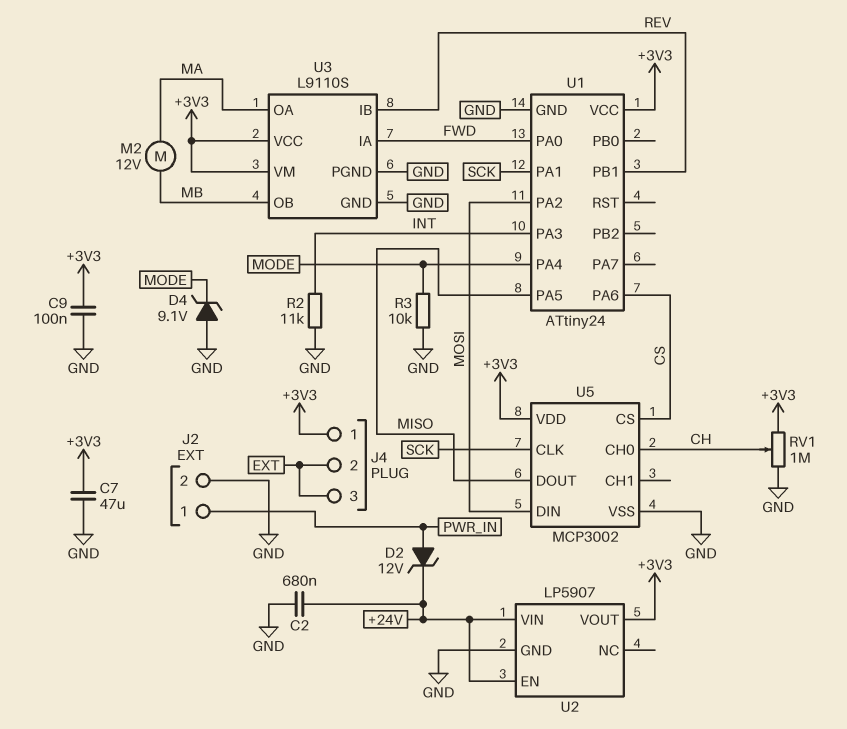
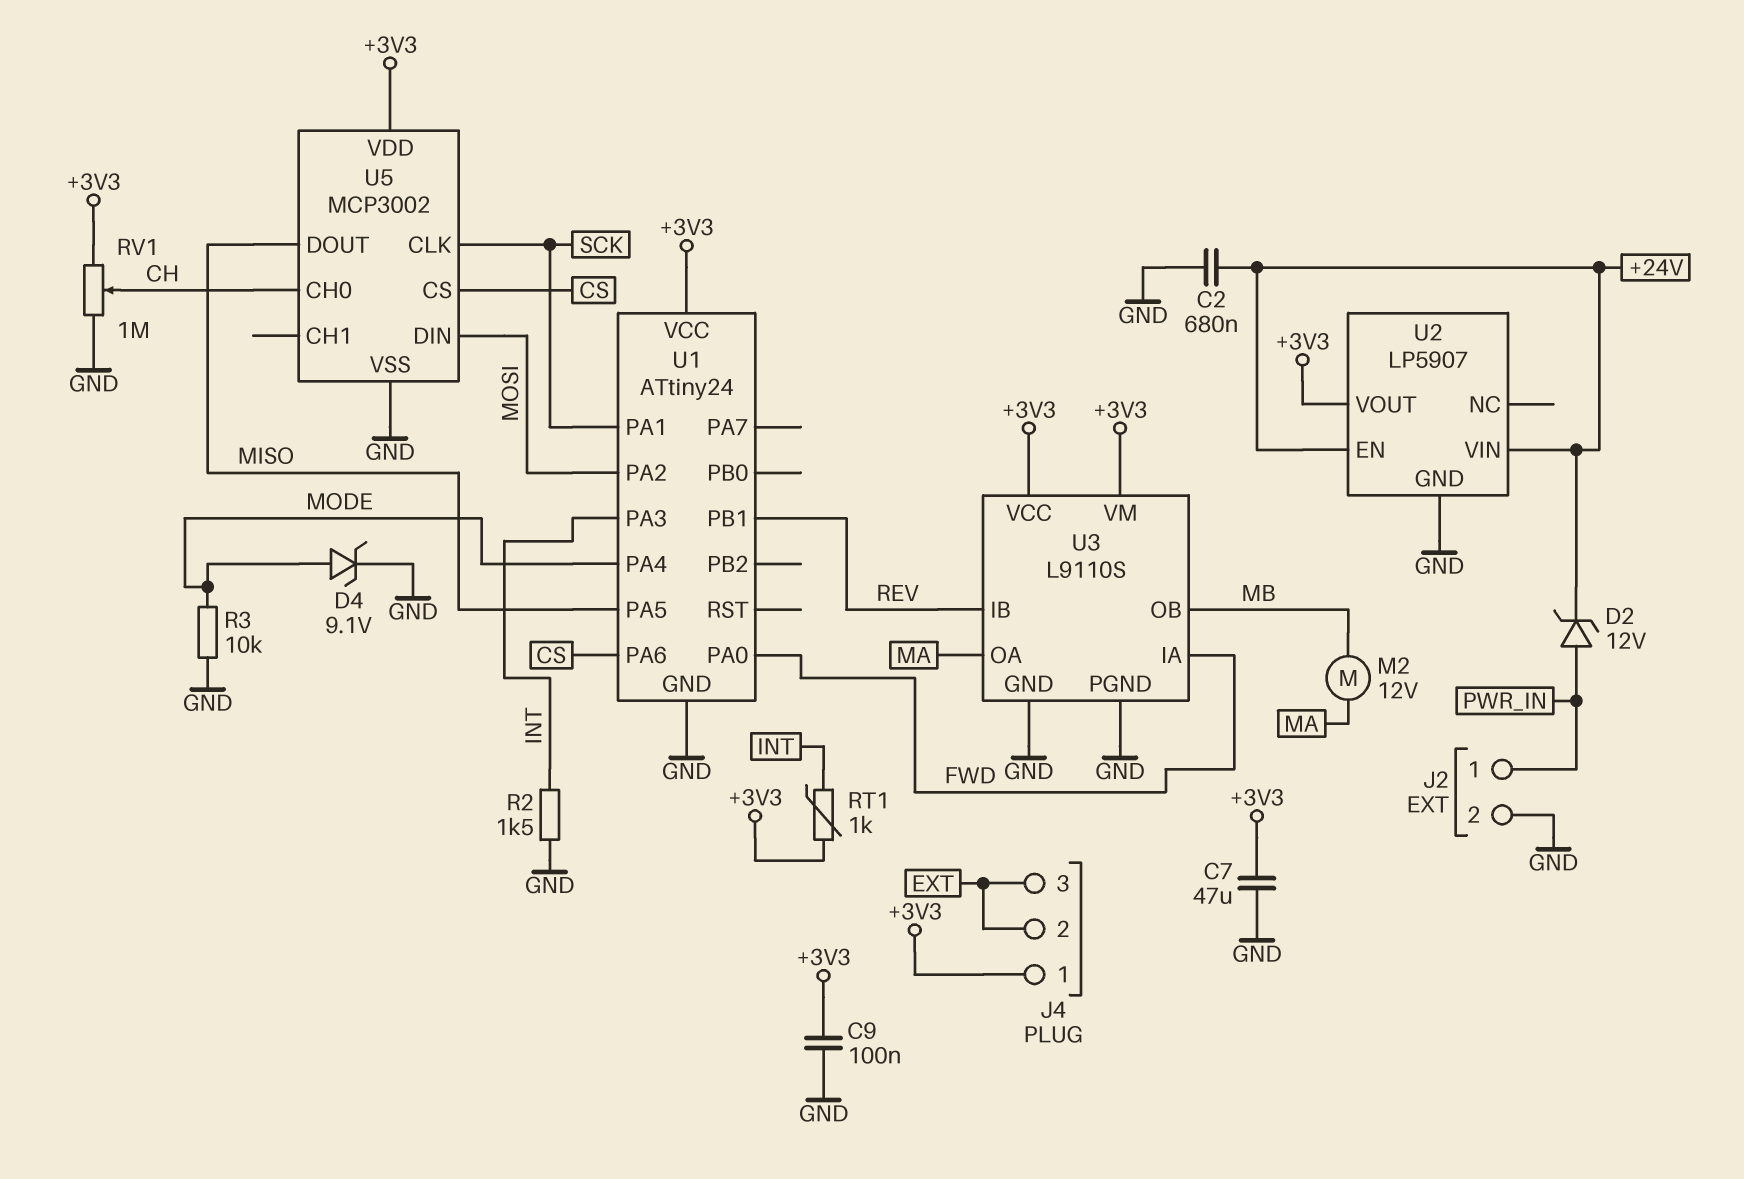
D4: zener 9.1V (A GND, K MODE) -> zener 9.1V (A MODE, K GND)
R2: 11k (GND, INT) -> 1.5k (GND, INT)
RT1: none -> 1k (+3V3, INT)

